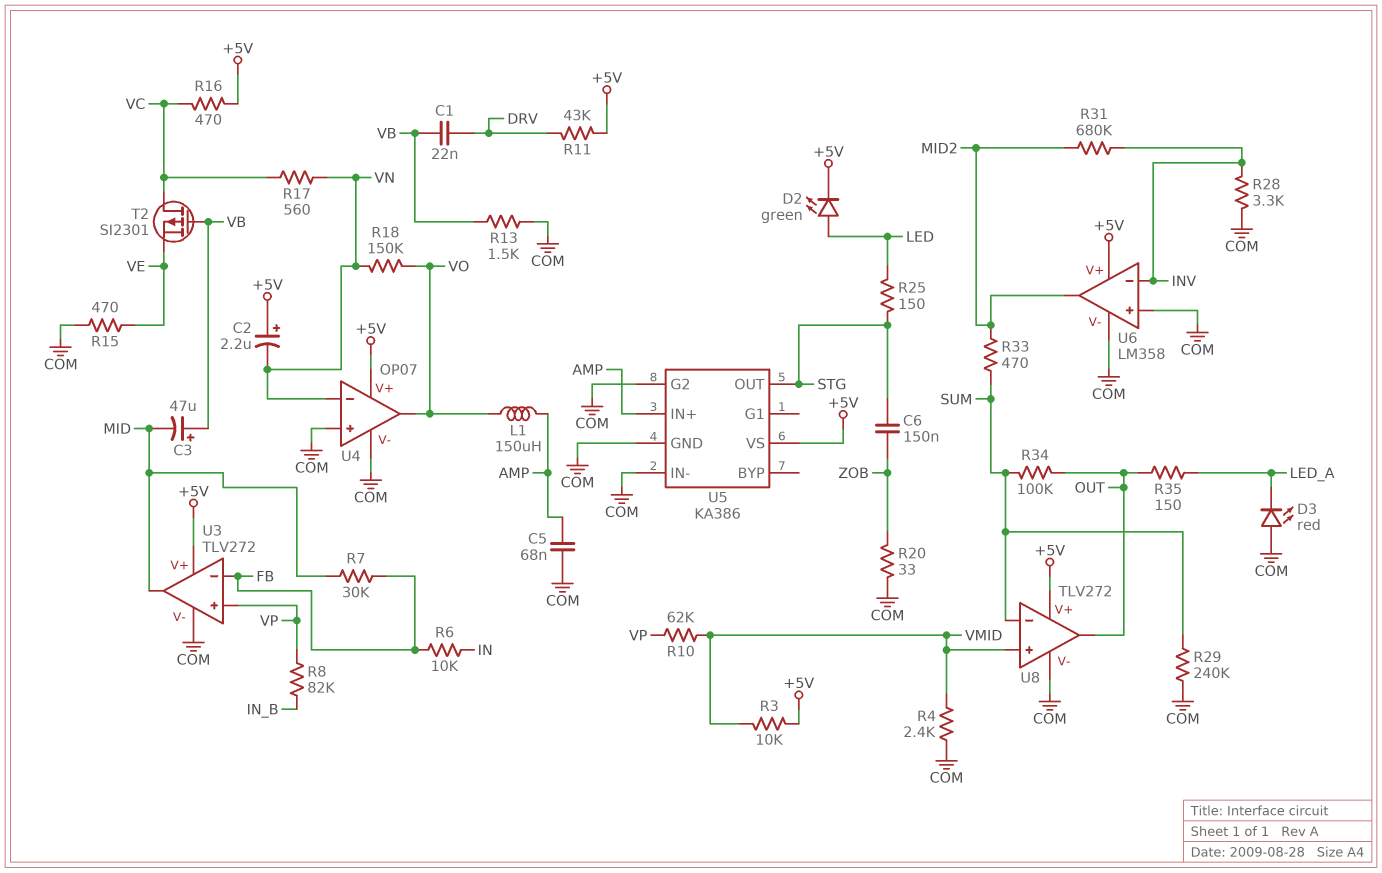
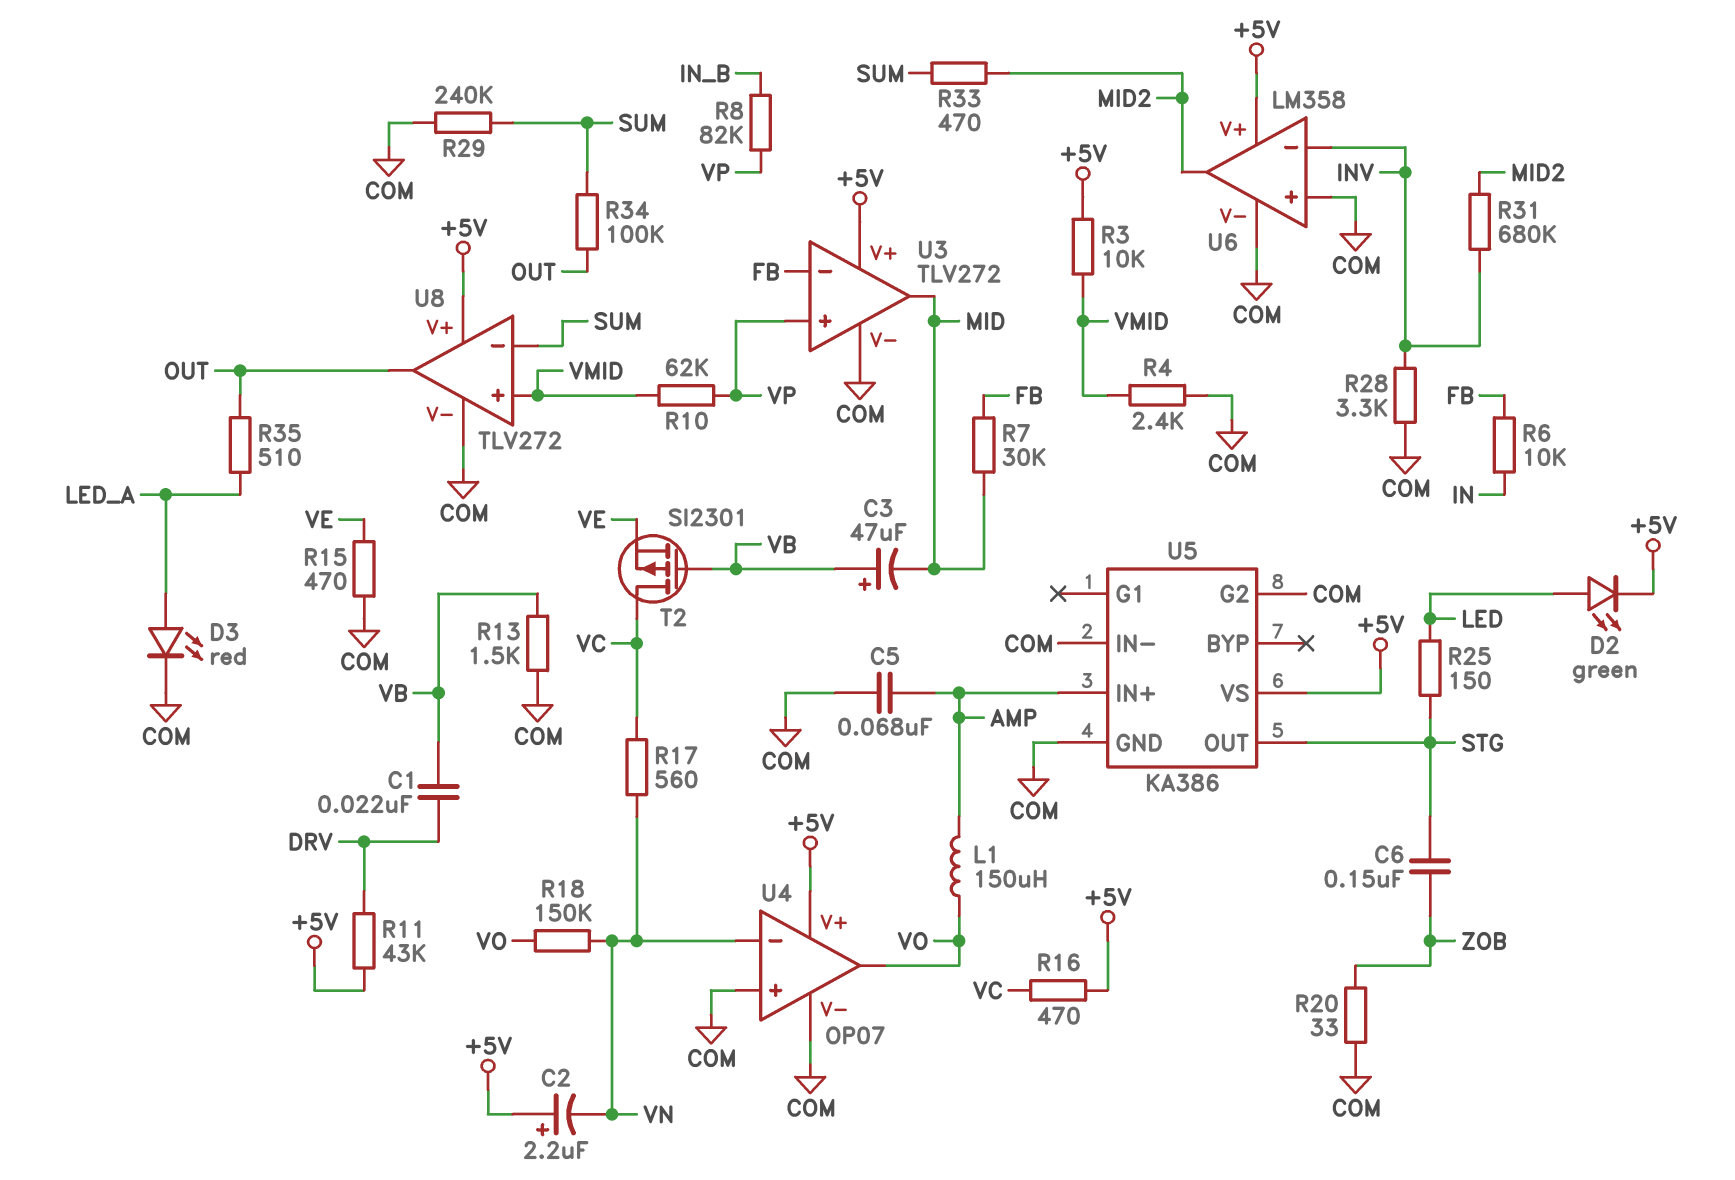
D3: LED red (A COM, K LED_A) -> LED red (A LED_A, K COM)
R35: 150 (LED_A, OUT) -> 510 (LED_A, OUT)

